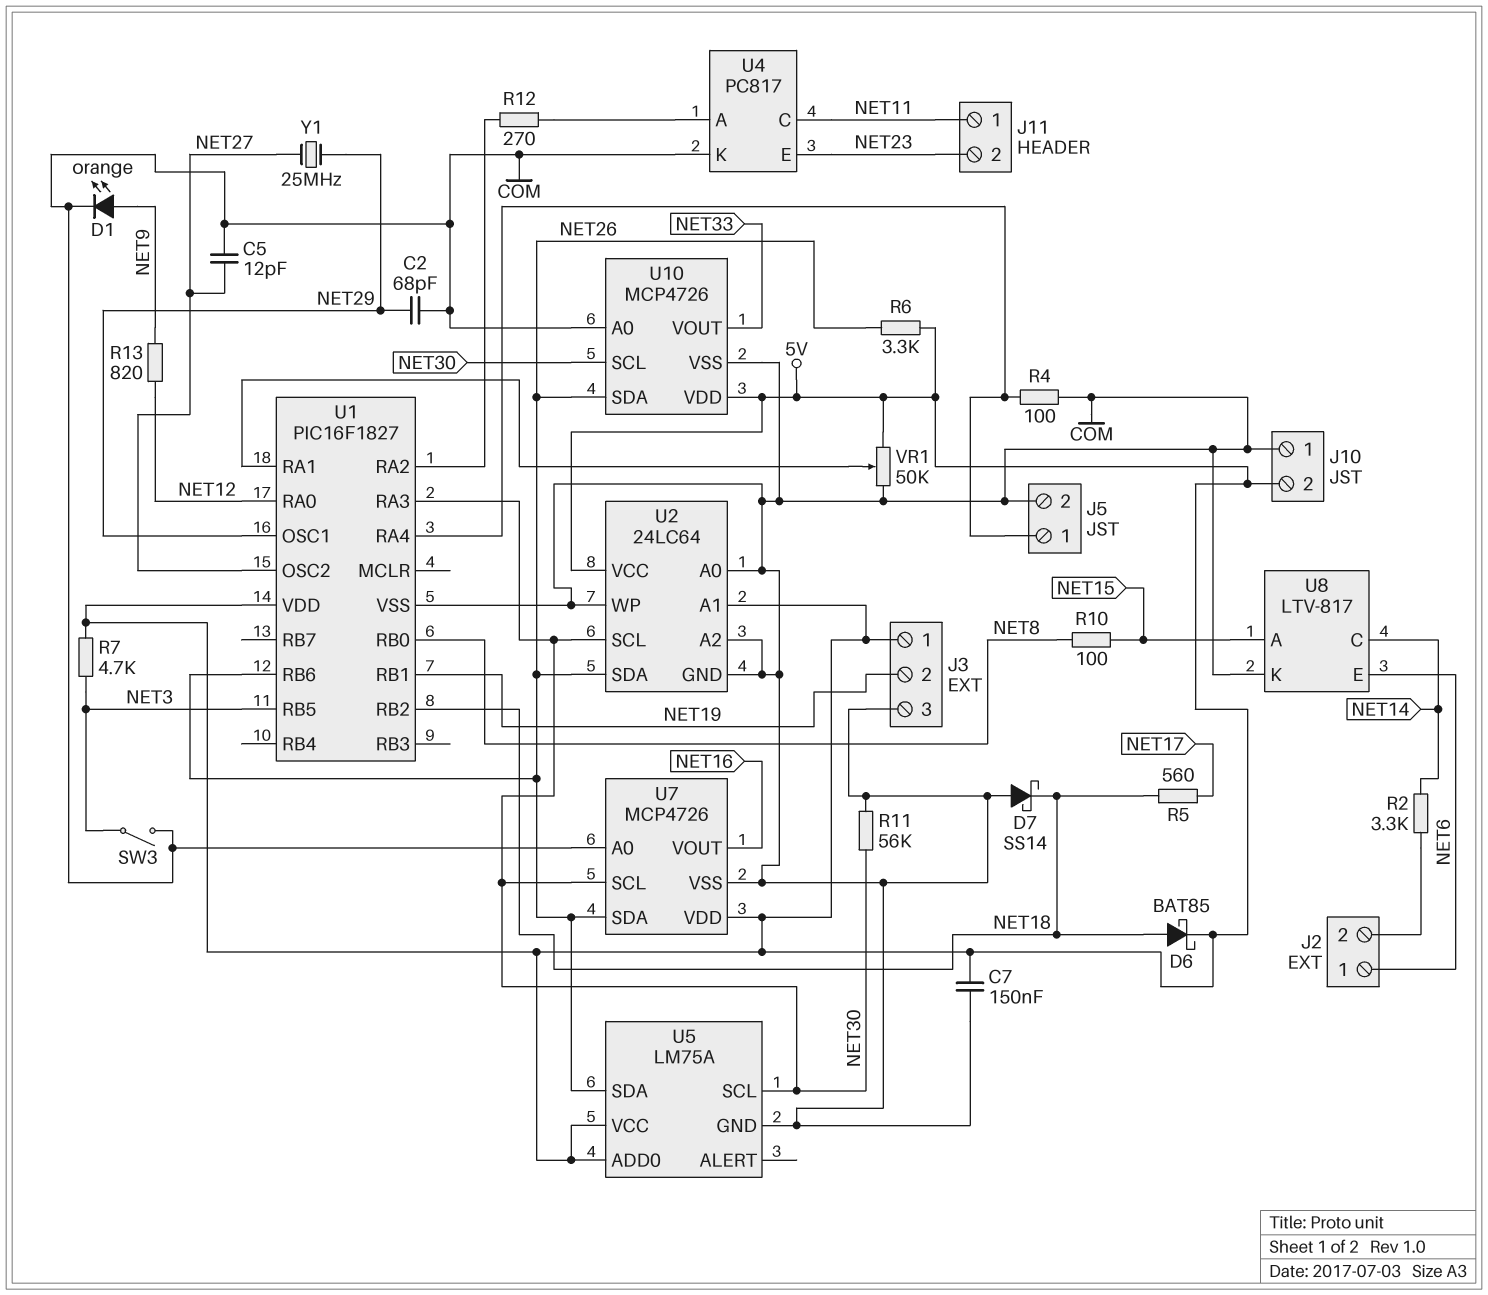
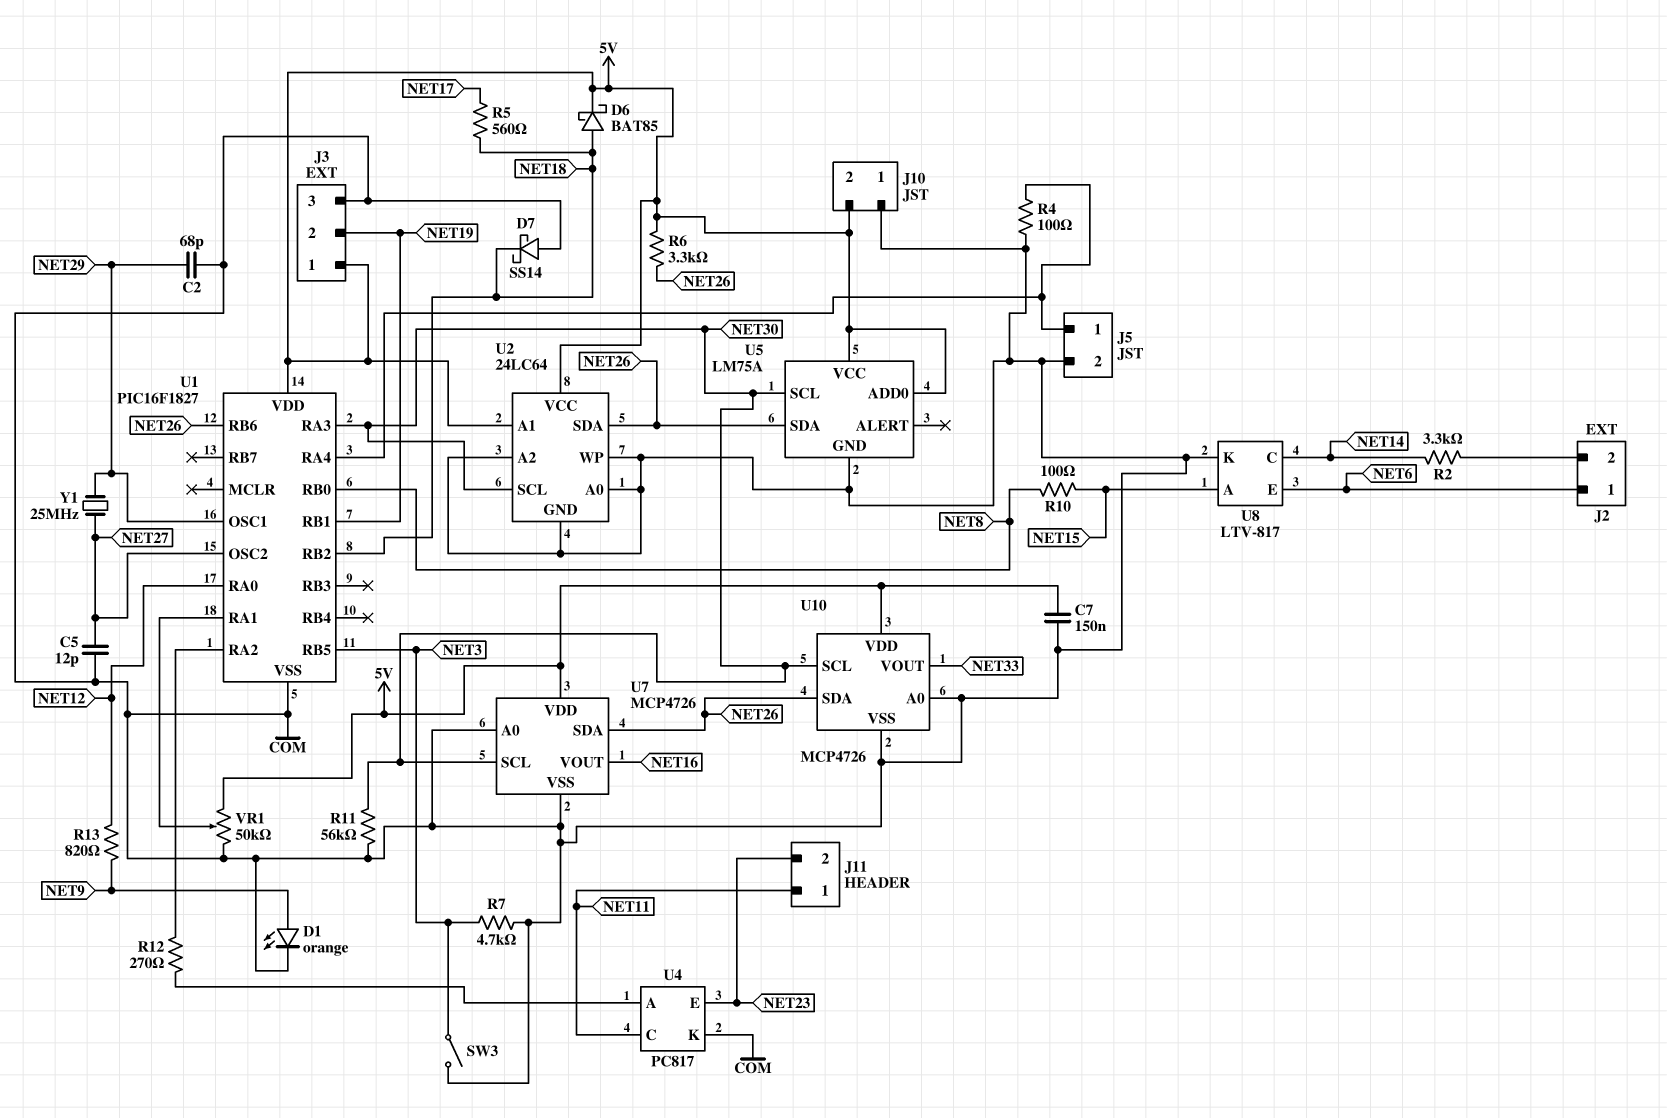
R7: 4.7k (5V, NET3) -> 4.7k (COM, NET3)

